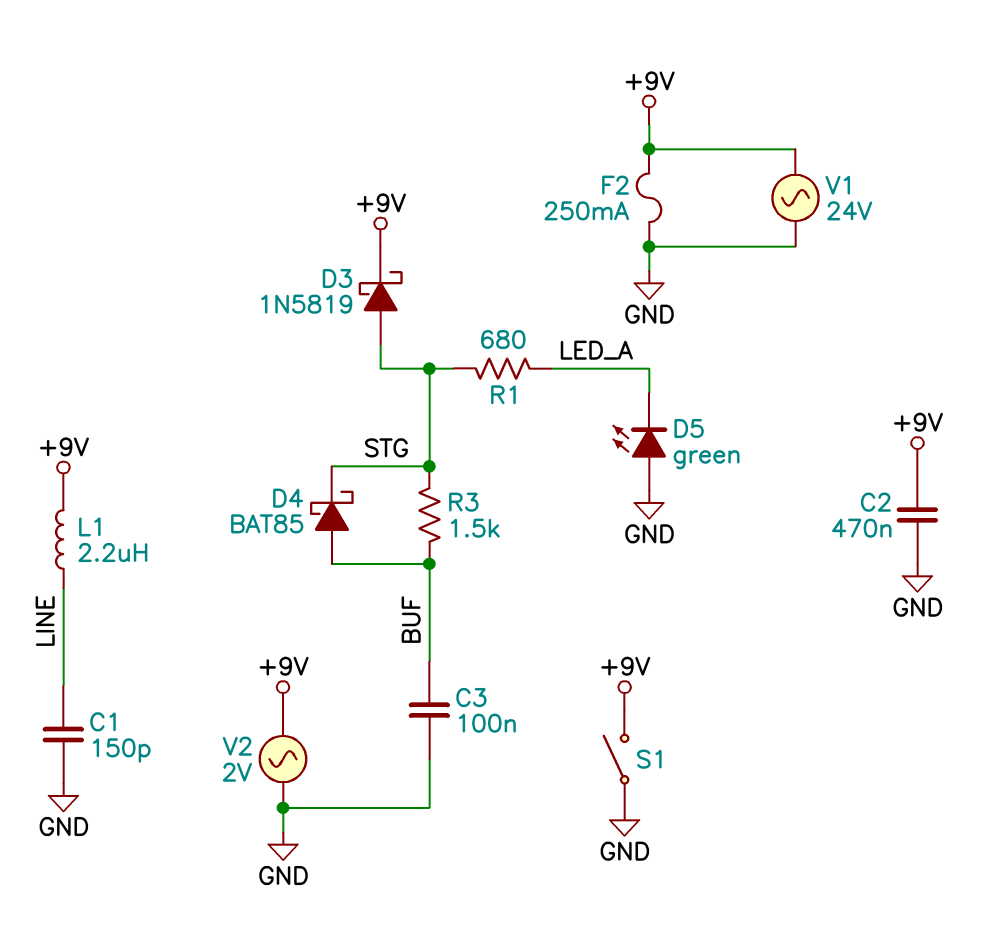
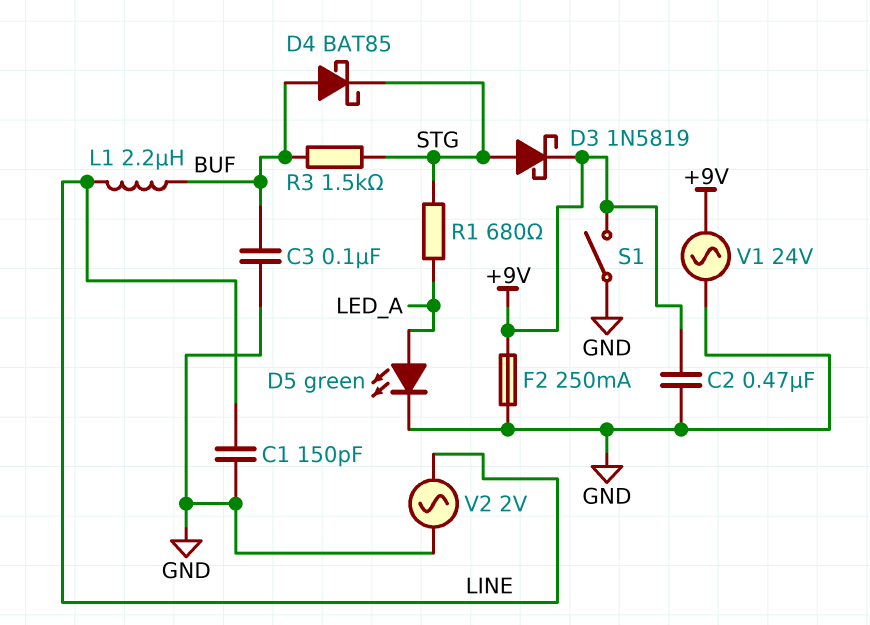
D5: LED green (A GND, K LED_A) -> LED green (A LED_A, K GND)
L1: 2.2uH (+9V, LINE) -> 2.2uH (BUF, LINE)
V2: AC 2V (+9V, GND) -> AC 2V (GND, LINE)

